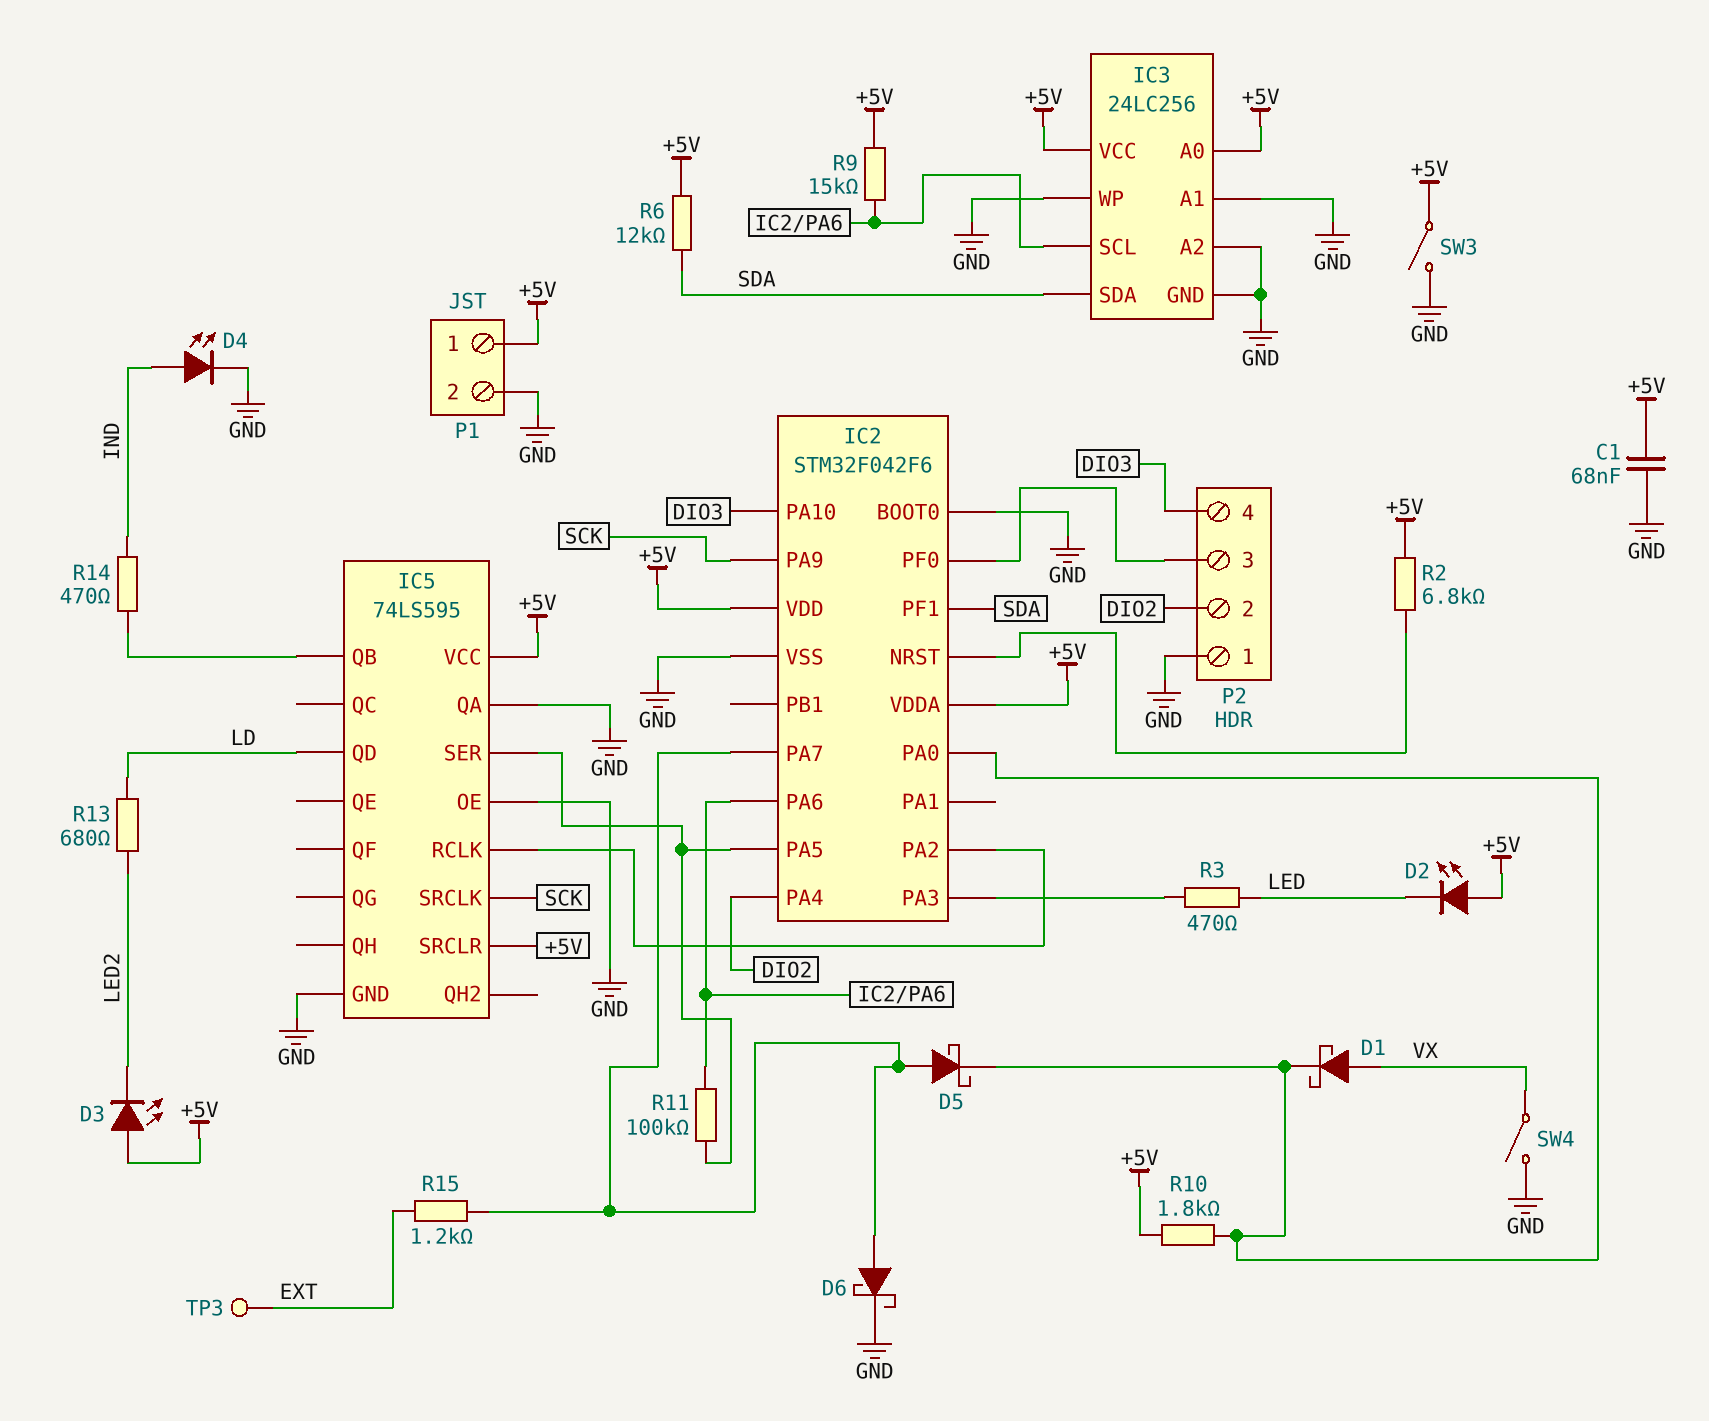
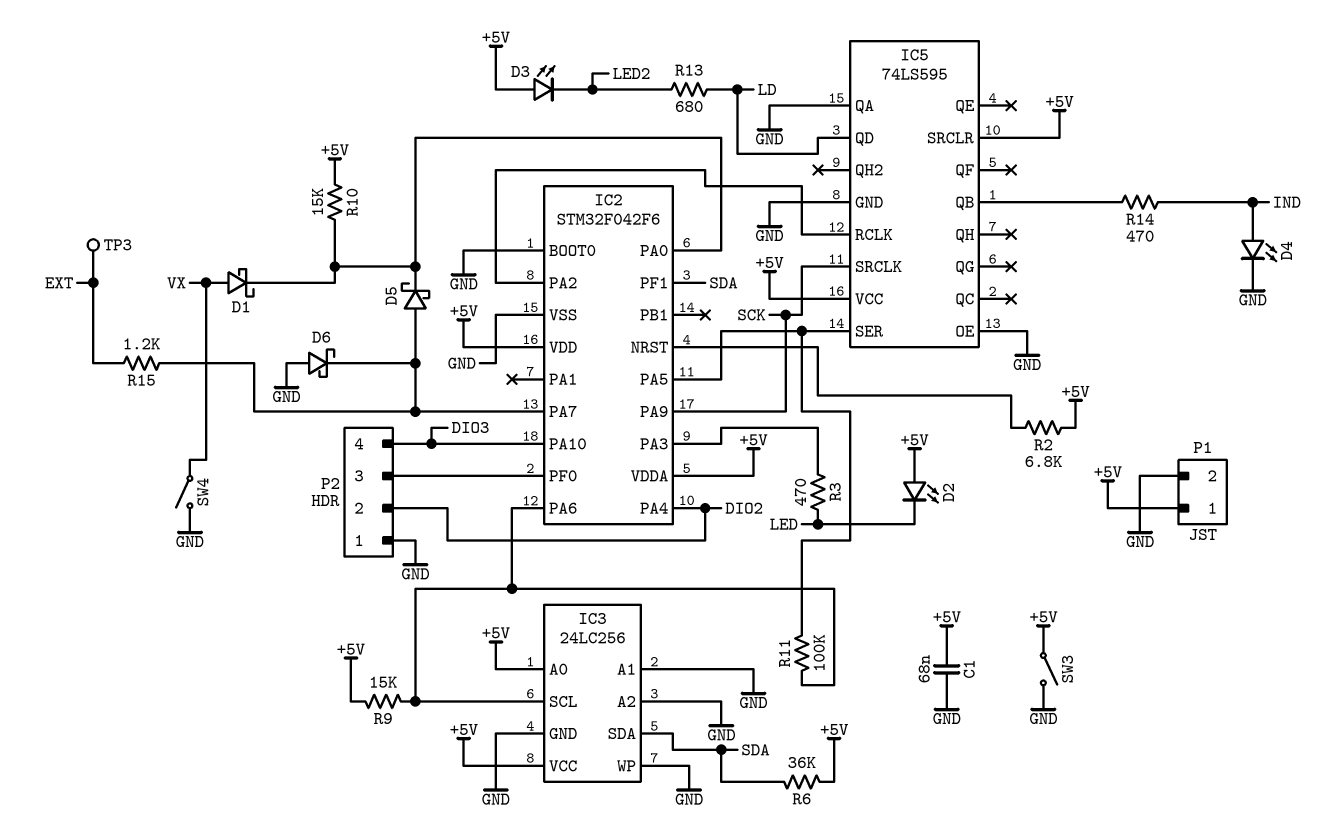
D6: schottky (A IC2/PA7, K GND) -> schottky (A GND, K IC2/PA7)
R6: 12k (+5V, SDA) -> 36k (+5V, SDA)
R10: 1.8k (+5V, IC2/PA0) -> 15k (+5V, IC2/PA0)

